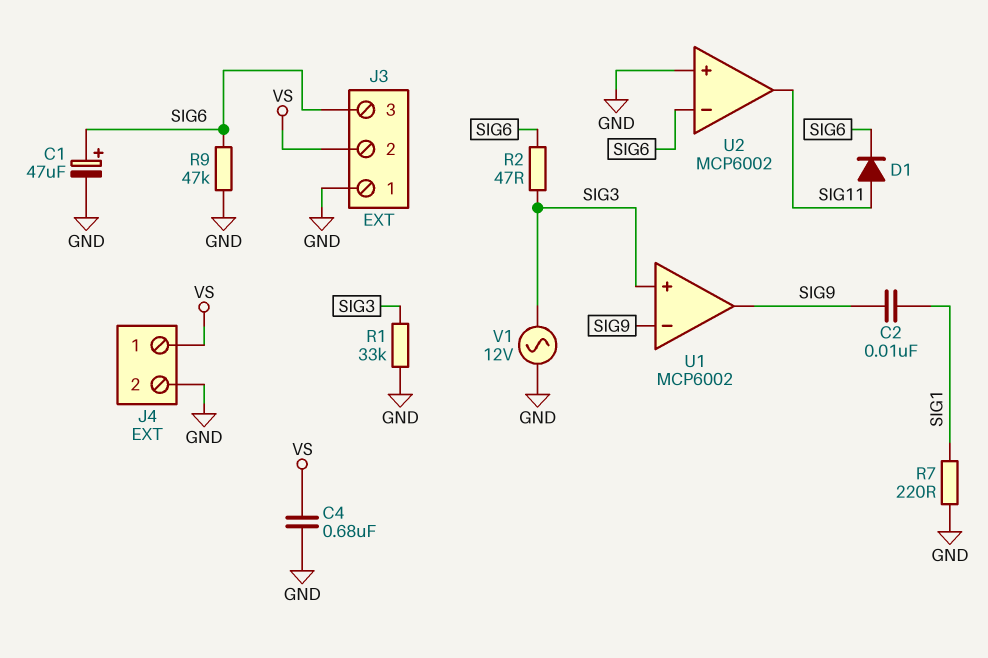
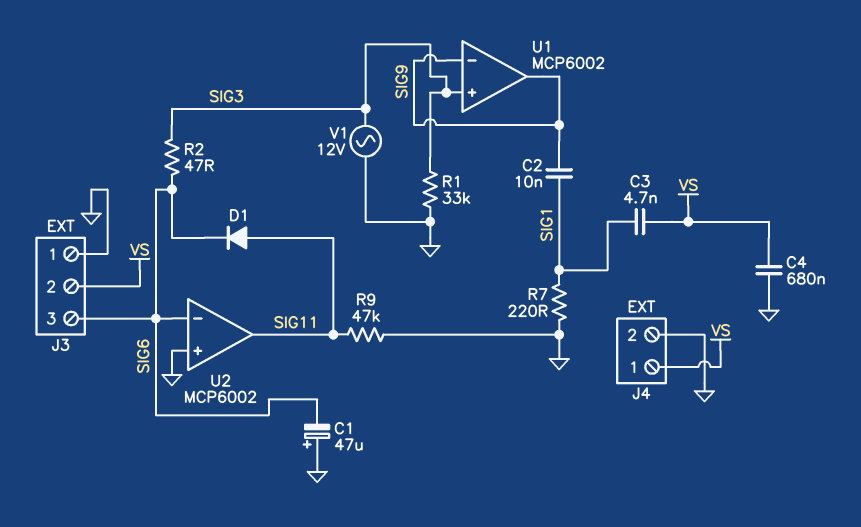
C1: 47uF (plus SIG6, minus GND) -> 47uF (plus GND, minus SIG6)
C3: none -> 4.7nF (SIG1, VS)
R9: 47k (GND, SIG6) -> 47k (GND, SIG11)

